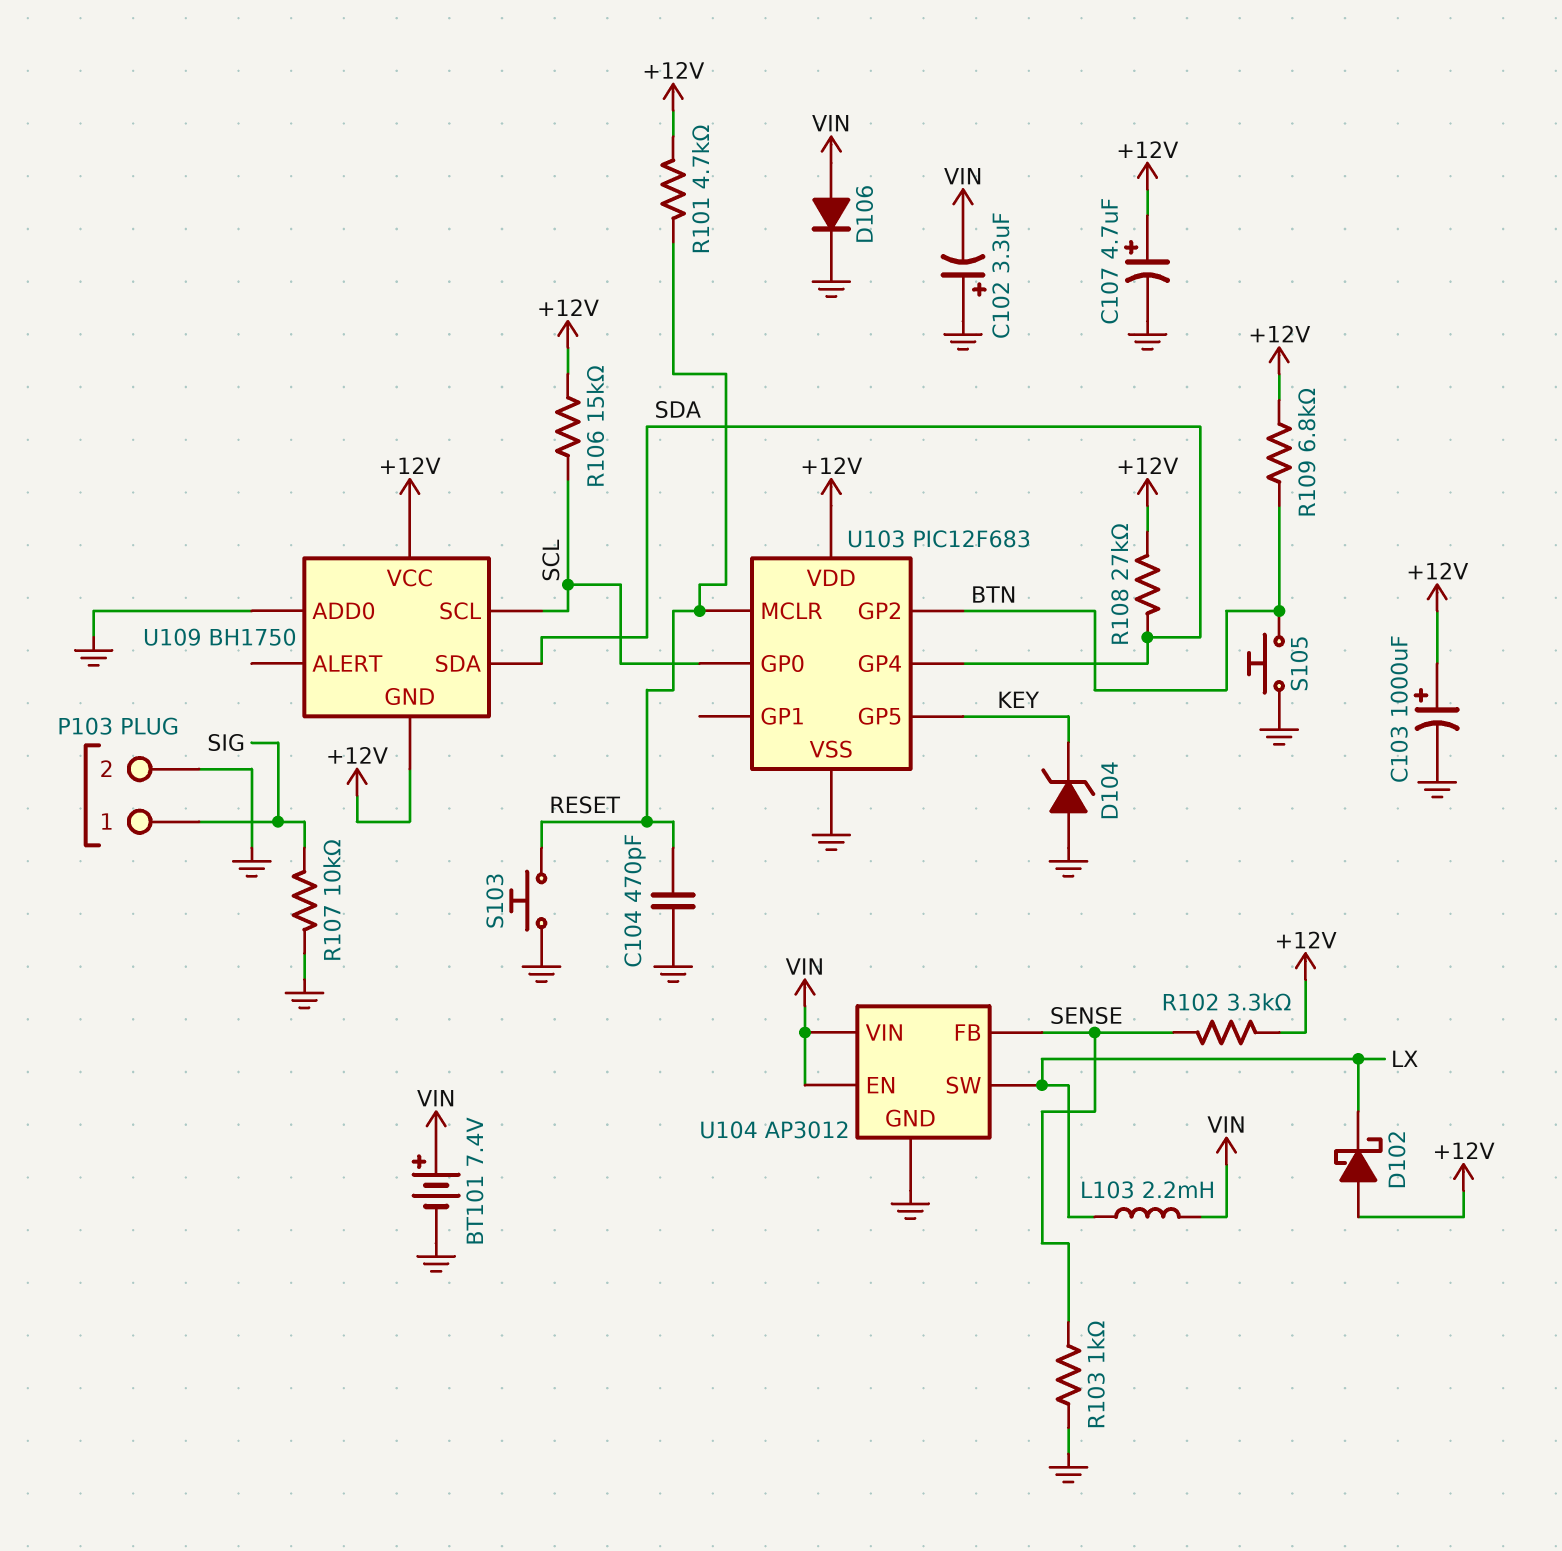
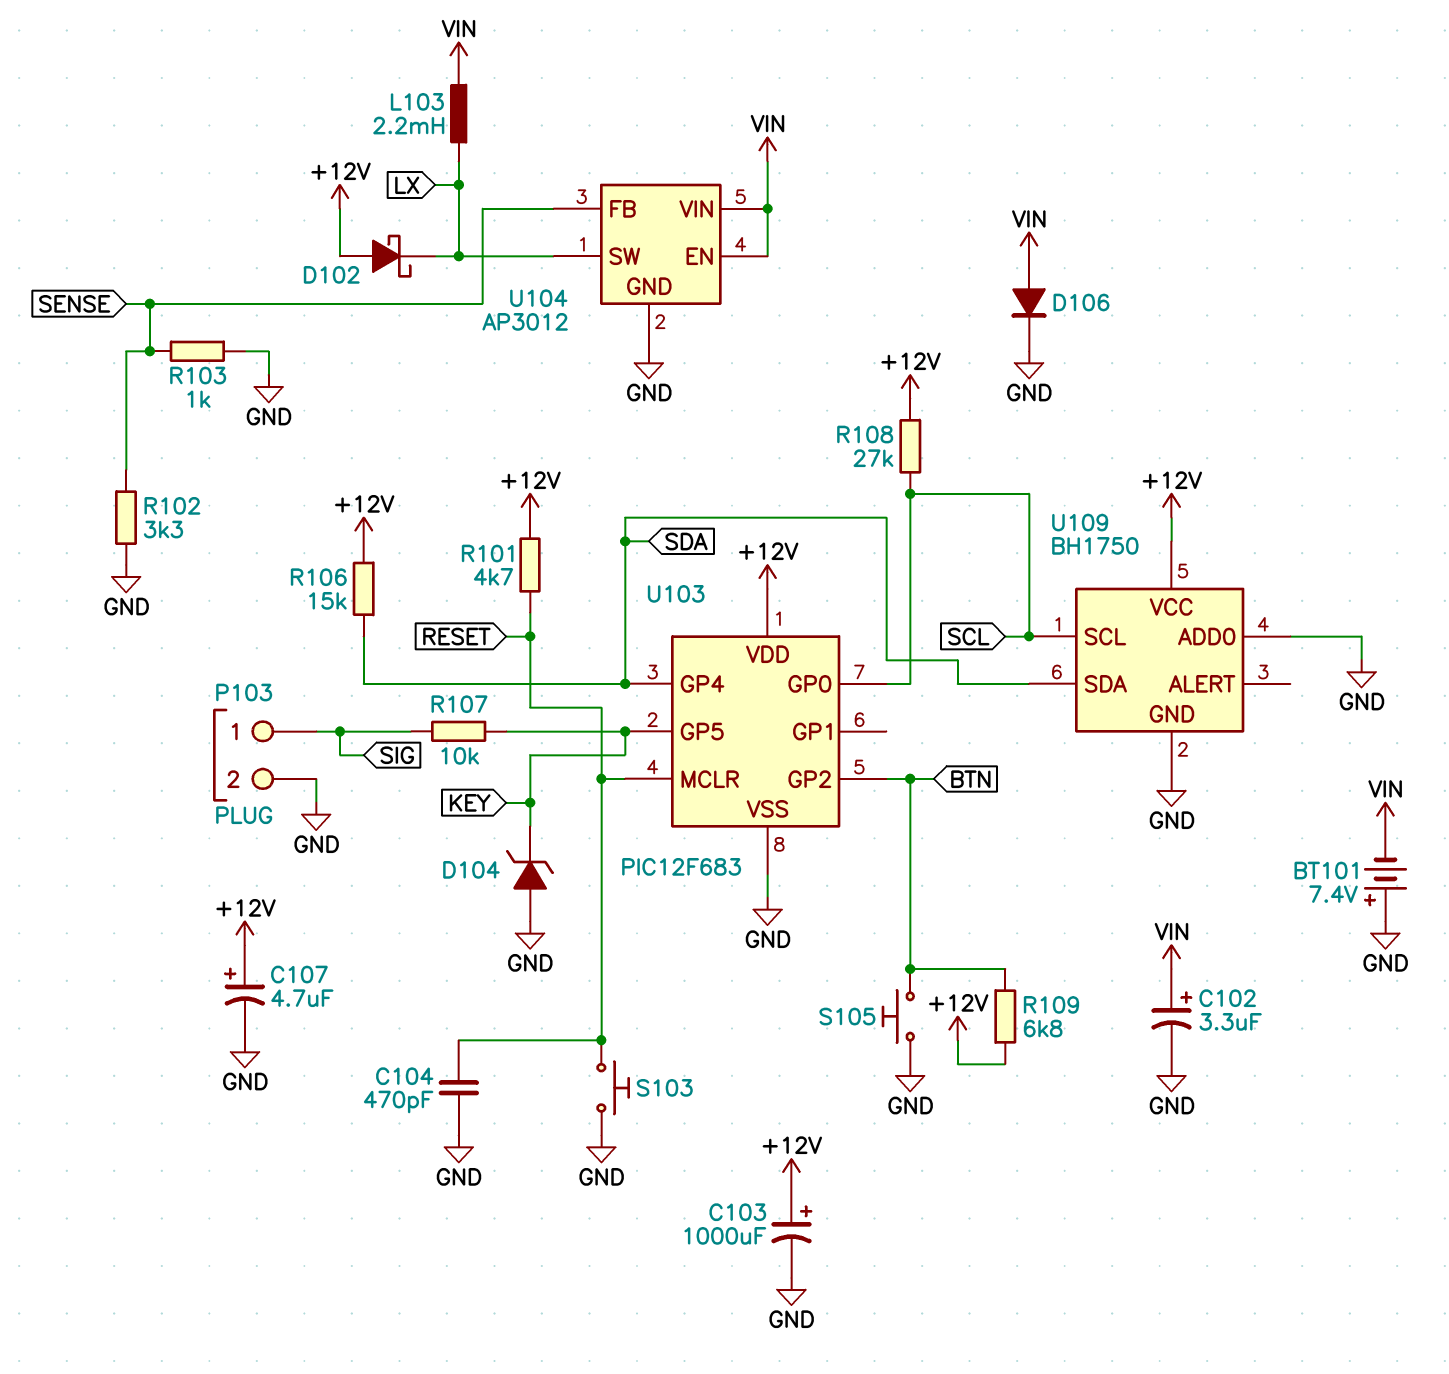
BT101: 7.4V (plus VIN, minus GND) -> 7.4V (plus GND, minus VIN)
C102: 3.3uF (plus GND, minus VIN) -> 3.3uF (plus VIN, minus GND)
R102: 3.3k (+12V, SENSE) -> 3.3k (GND, SENSE)
R106: 15k (+12V, SCL) -> 15k (+12V, SDA)
R107: 10k (GND, SIG) -> 10k (KEY, SIG)
R108: 27k (+12V, SDA) -> 27k (+12V, SCL)
U109 pin GND: +12V -> GND

